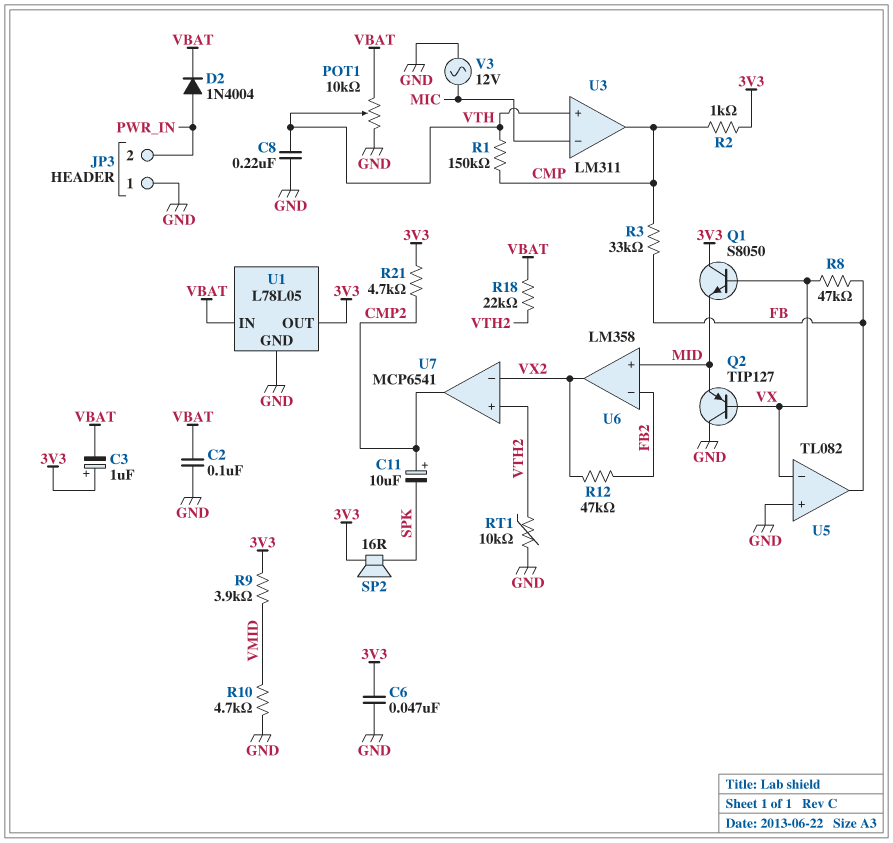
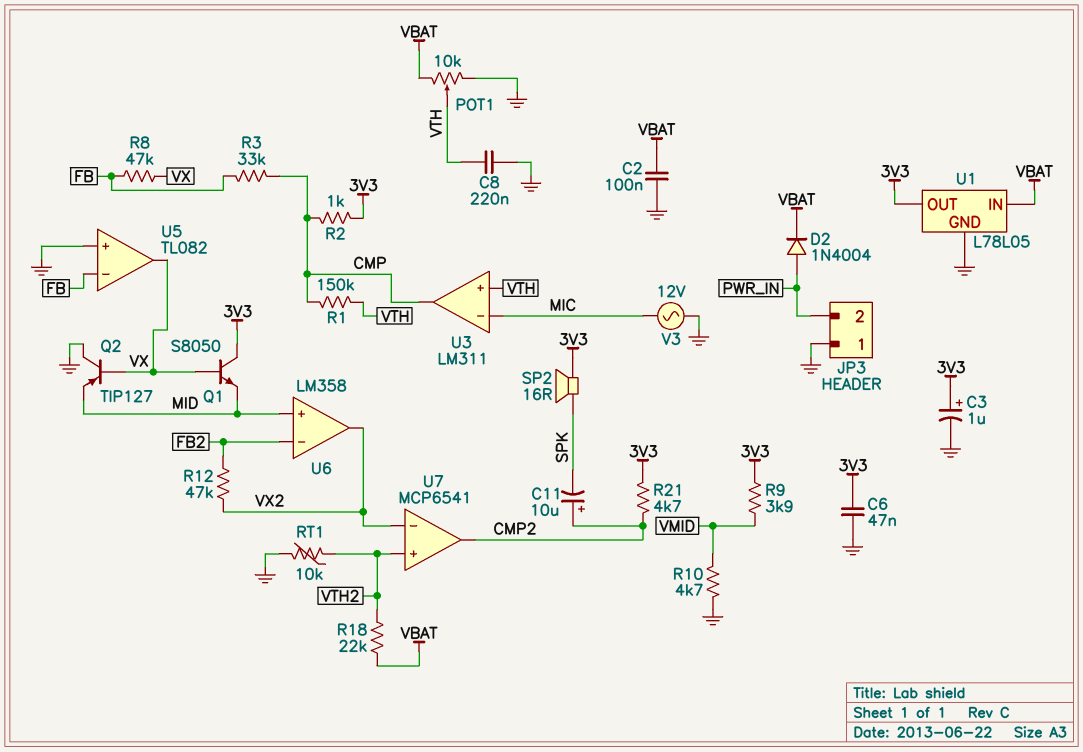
C3: 1uF (plus 3V3, minus VBAT) -> 1uF (plus 3V3, minus GND)
U5 pin in-: VX -> FB
U5 pin out: FB -> VX

